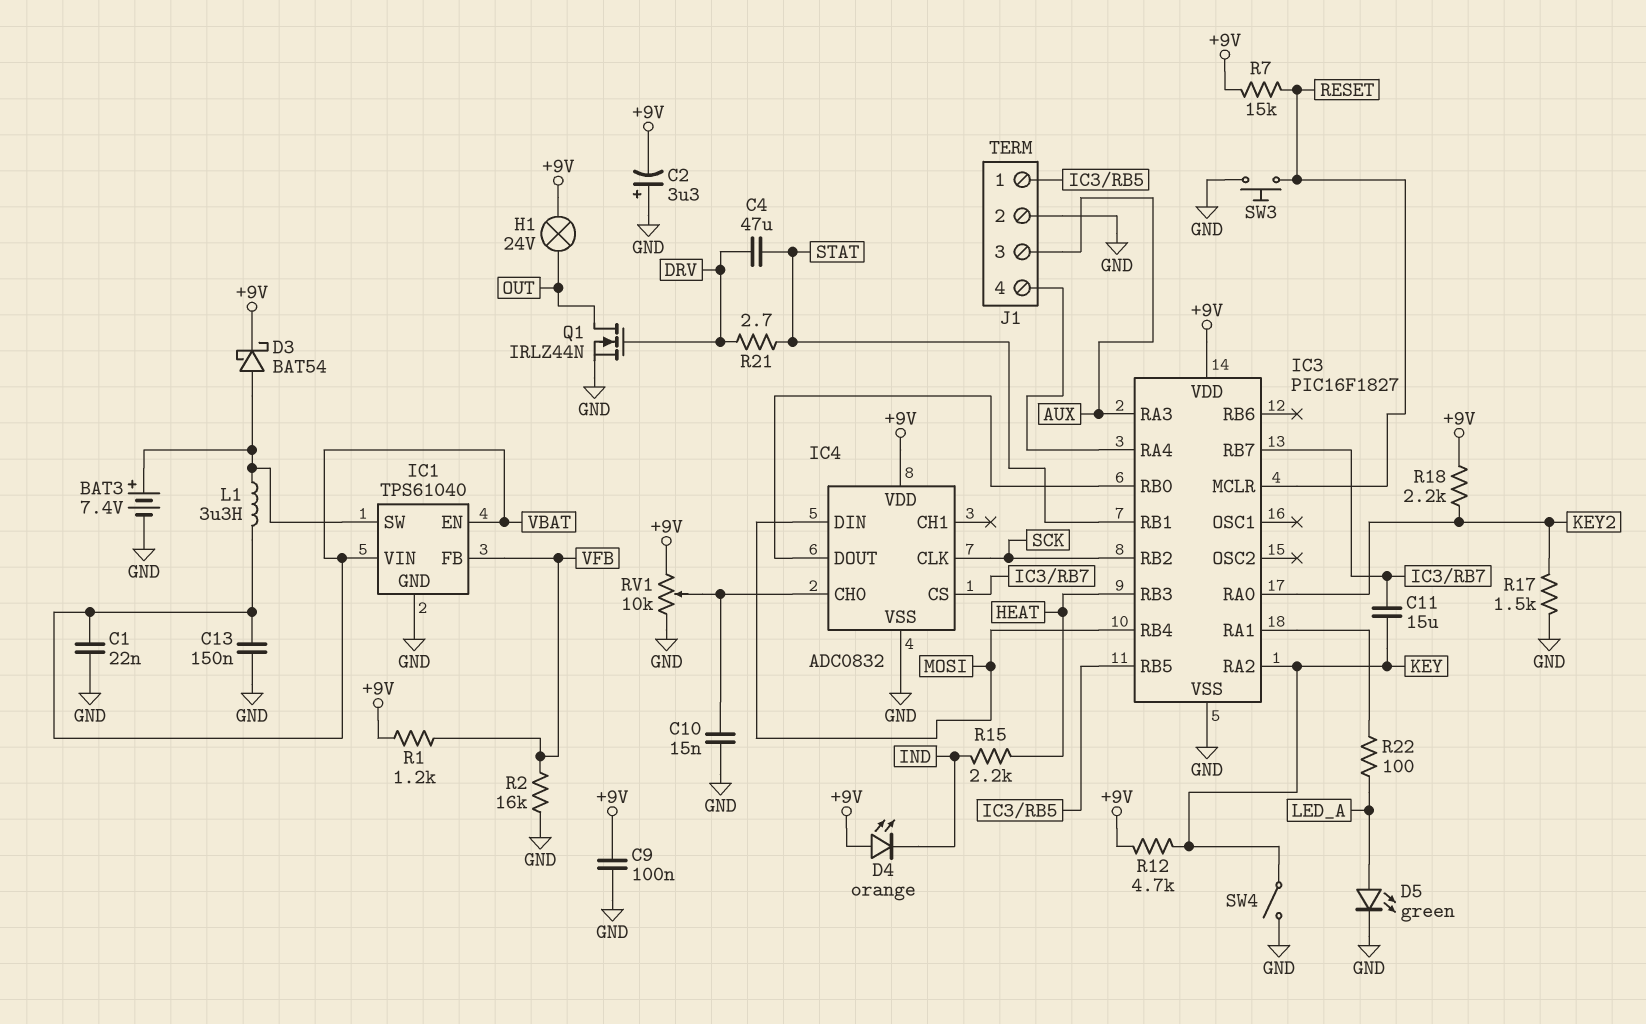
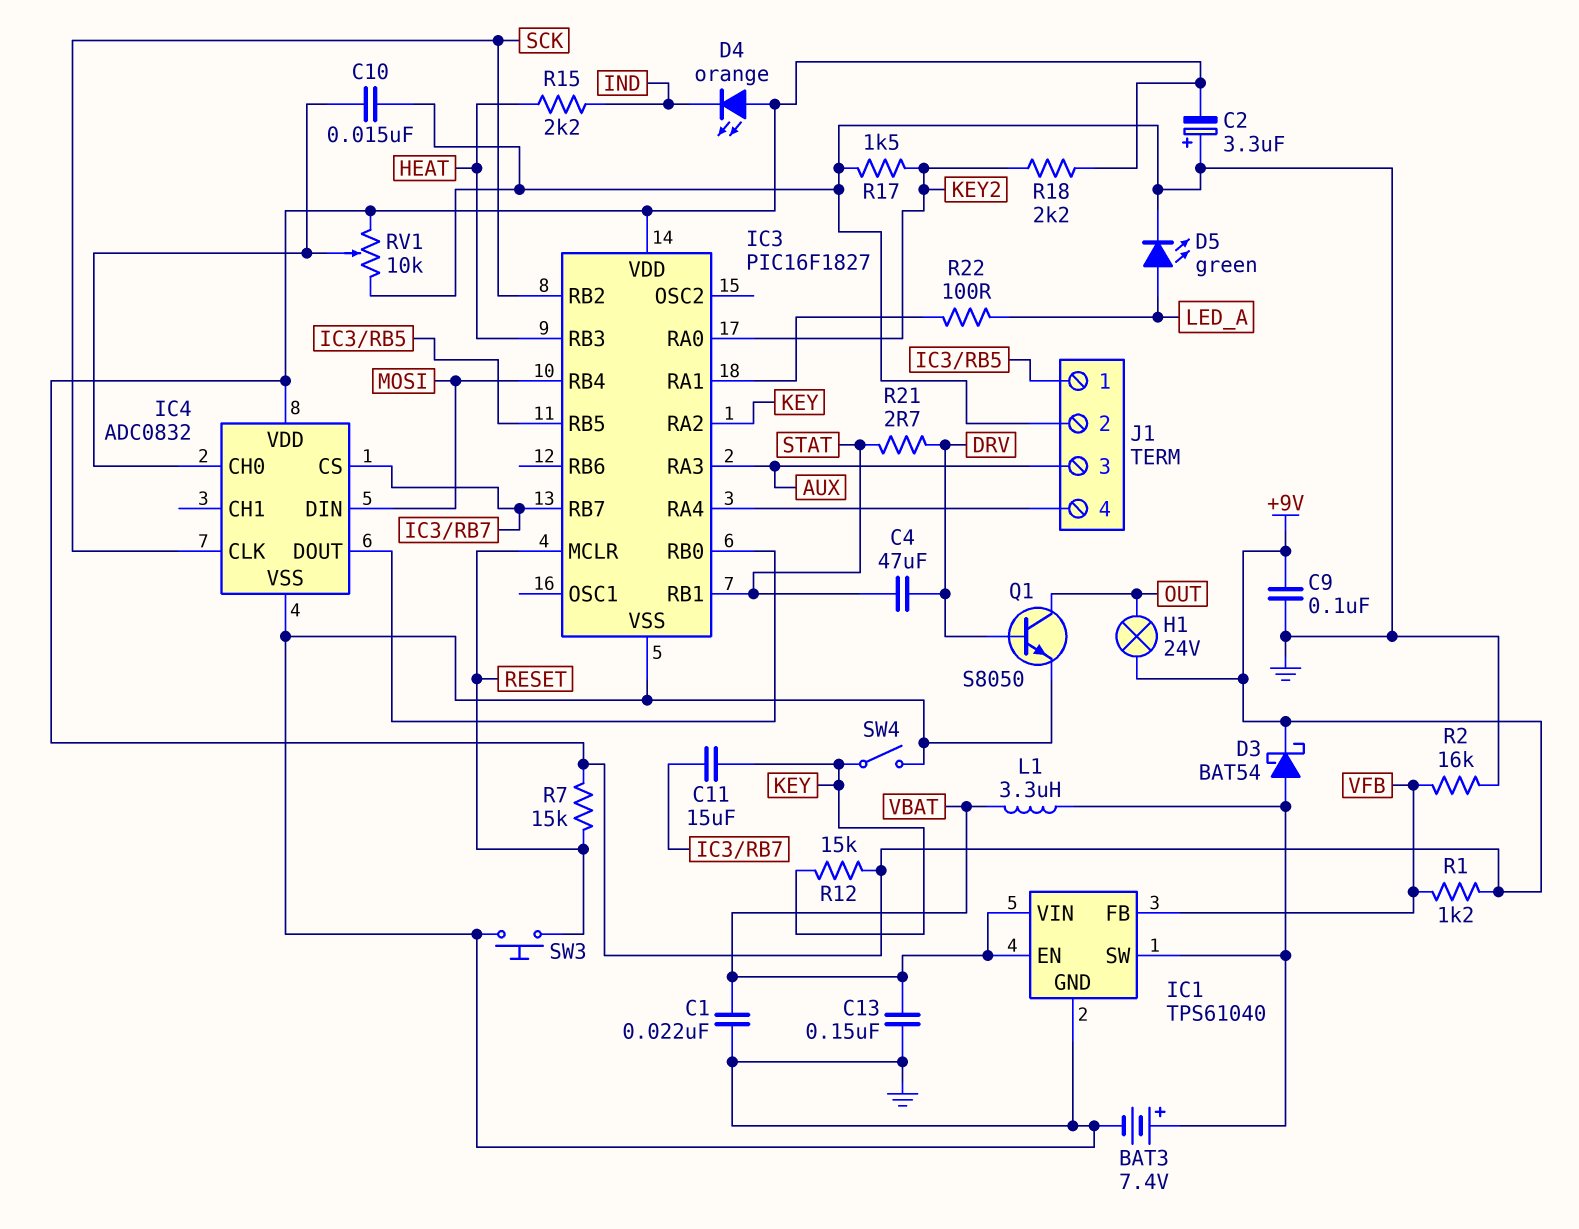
Q1: NMOS IRLZ44N (G DRV, D OUT, S GND) -> NPN S8050 (B DRV, C OUT, E GND)
R12: 4.7k (+9V, KEY) -> 15k (+9V, KEY)

